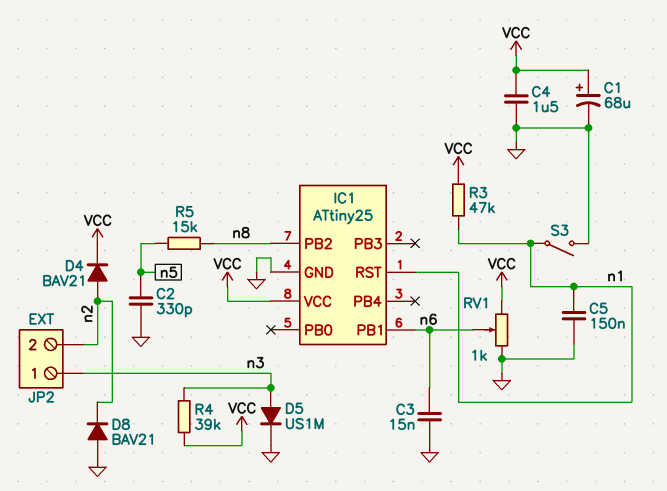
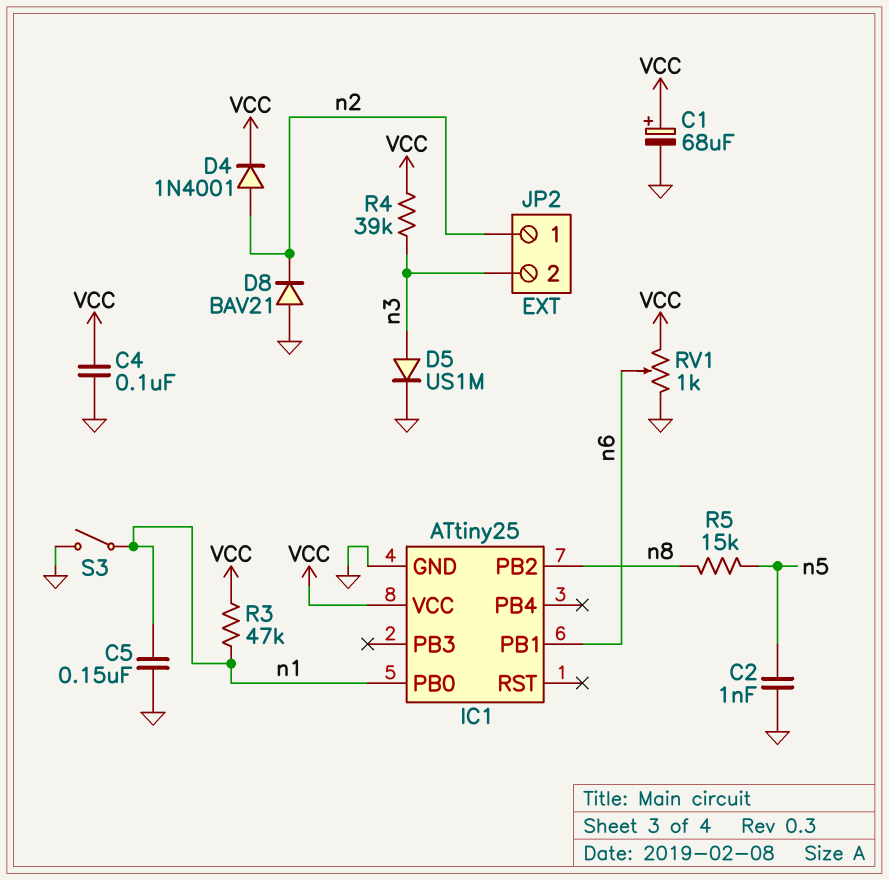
C2: 330pF (GND, n5) -> 1nF (GND, n5)
C3: 15nF (GND, n6) -> none
C4: 1.5uF (GND, VCC) -> 100nF (GND, VCC)
D4: diode BAV21 (A n2, K VCC) -> diode 1N4001 (A n2, K VCC)
IC1 pin PB0: none -> n1
IC1 pin RST: n1 -> none
JP2 pin 1: n3 -> n2
JP2 pin 2: n2 -> n3

